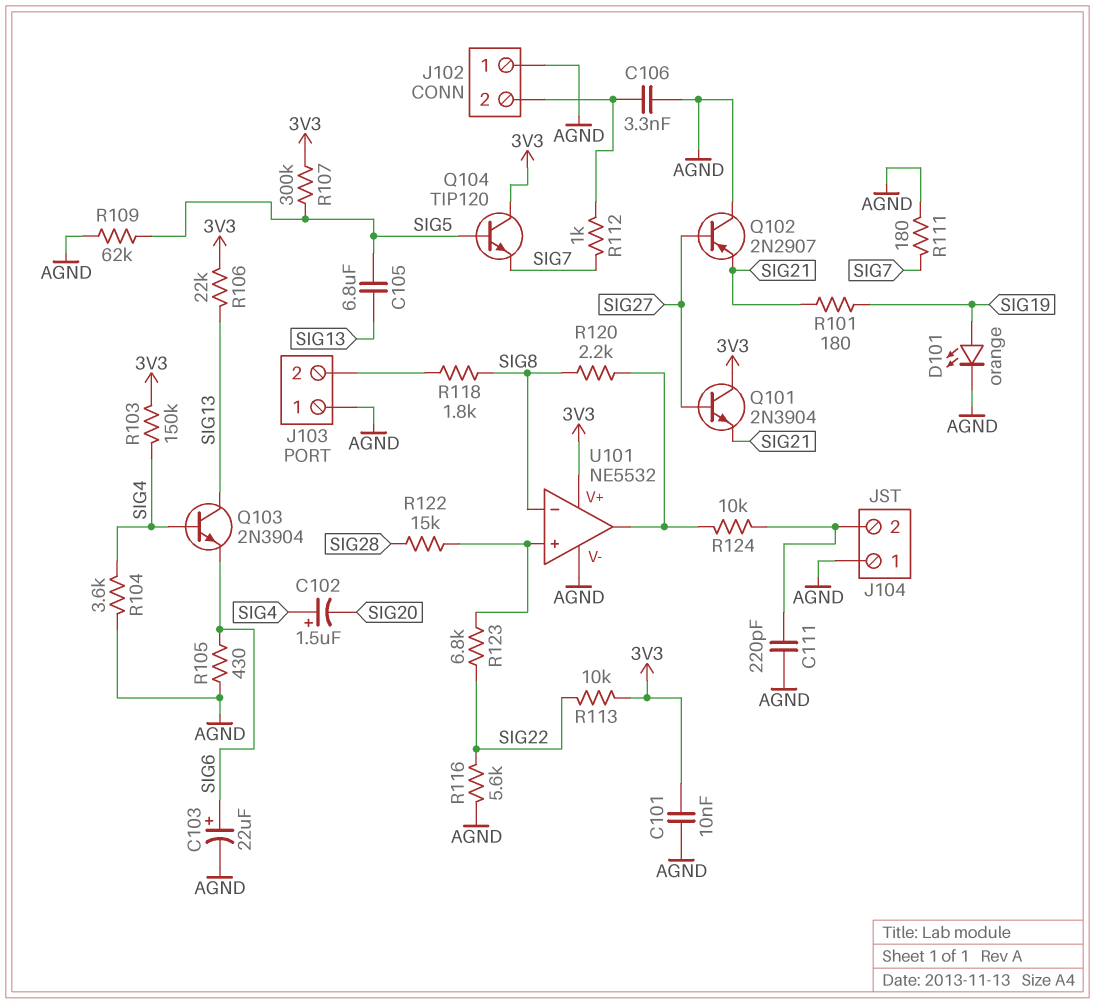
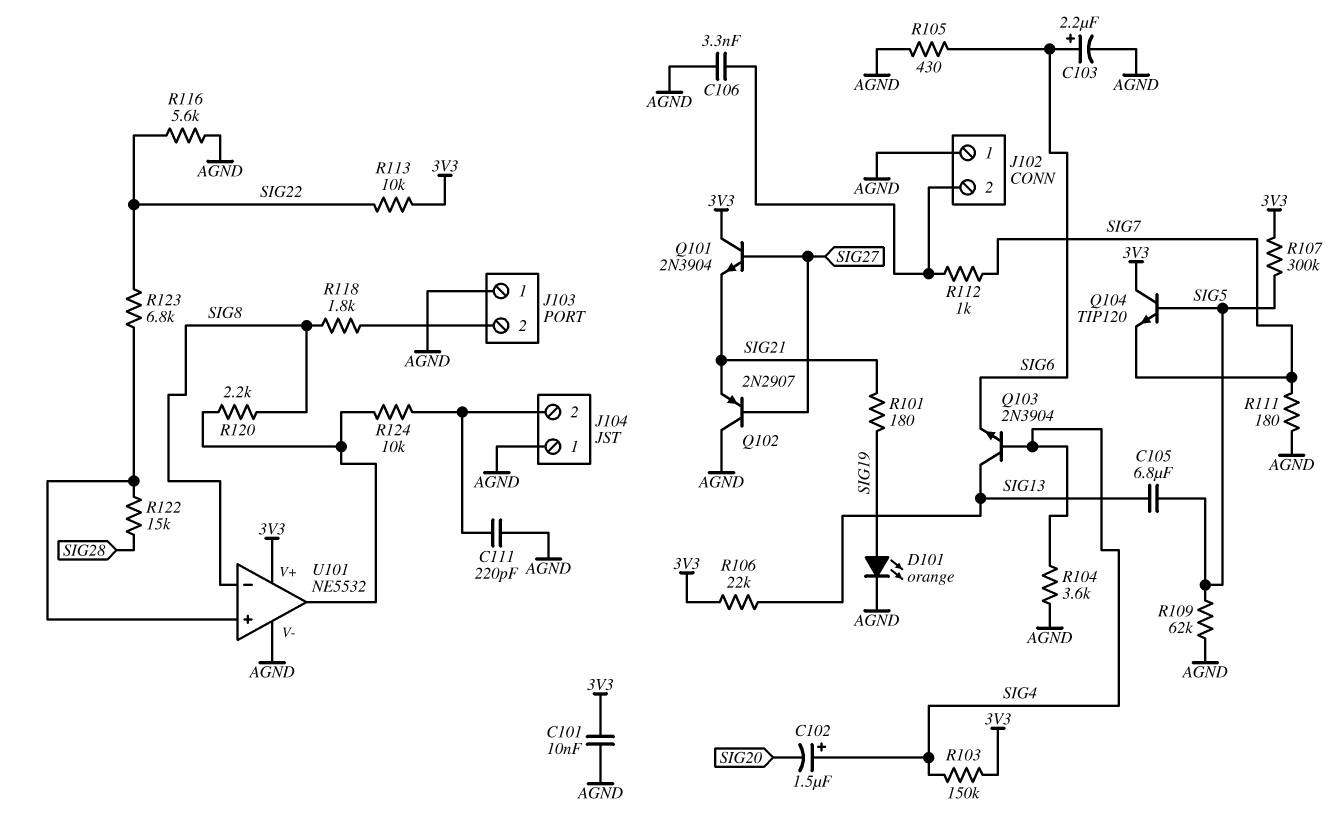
C103: 22uF (plus SIG6, minus AGND) -> 2.2uF (plus SIG6, minus AGND)

